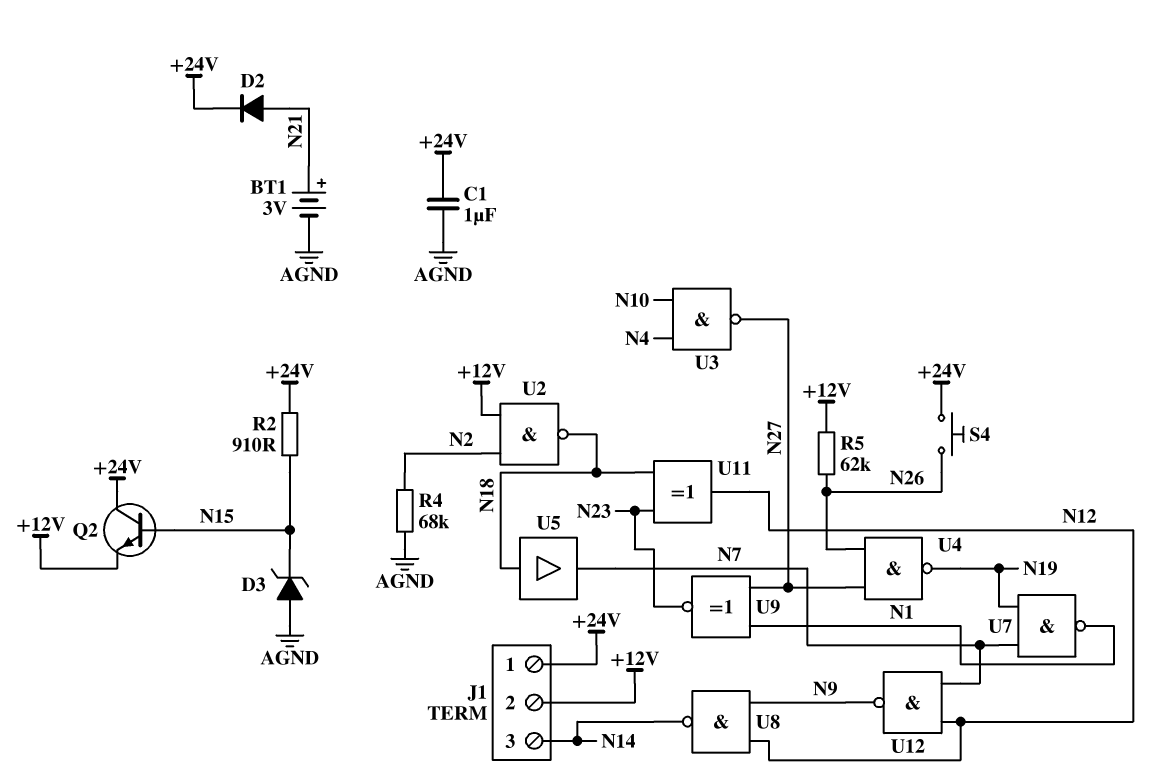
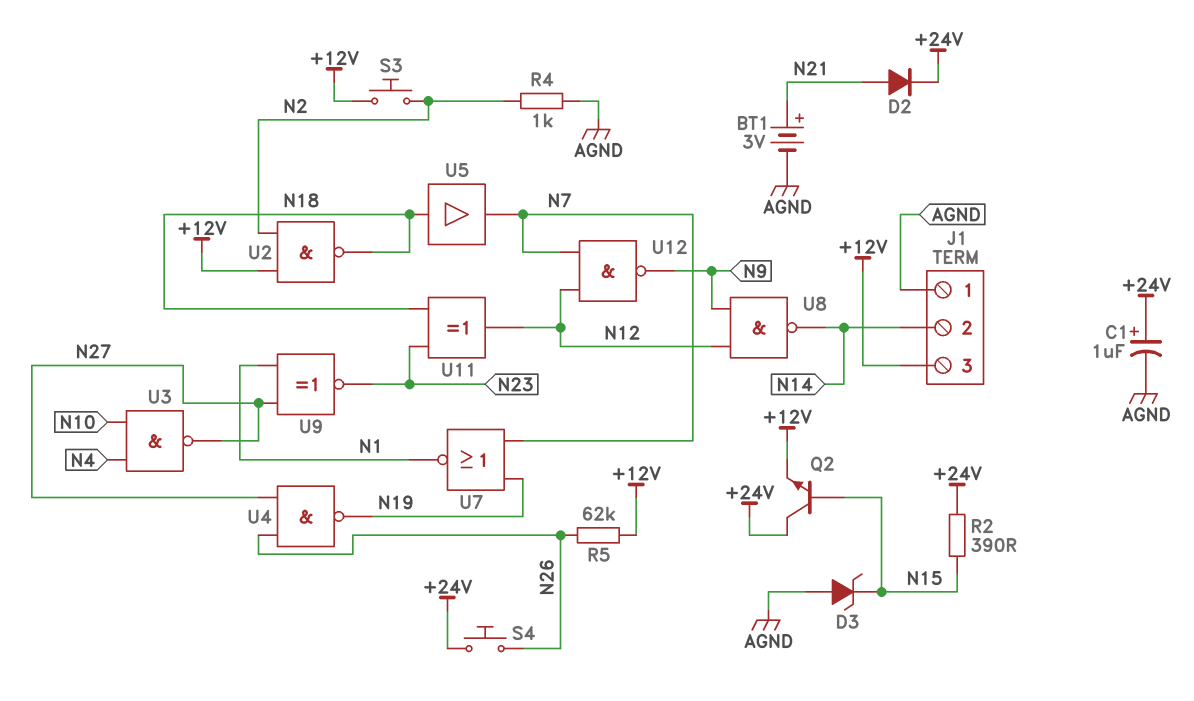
C1: 1uF (+24V, AGND) -> 1uF (plus +24V, minus AGND)
J1 pin 1: +24V -> AGND
J1 pin 2: +12V -> N14
J1 pin 3: N14 -> +12V
R2: 910 (+24V, N15) -> 390 (+24V, N15)
R4: 68k (AGND, N2) -> 1k (AGND, N2)
S3: none -> button (+12V, N2)
U7: NAND (in N7, in N19, out N1) -> NOR (in N7, in N19, out N1)

